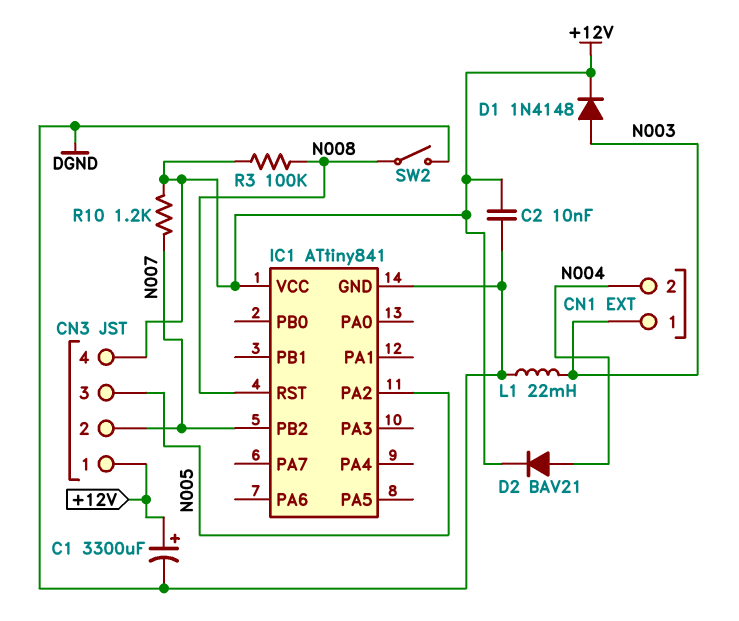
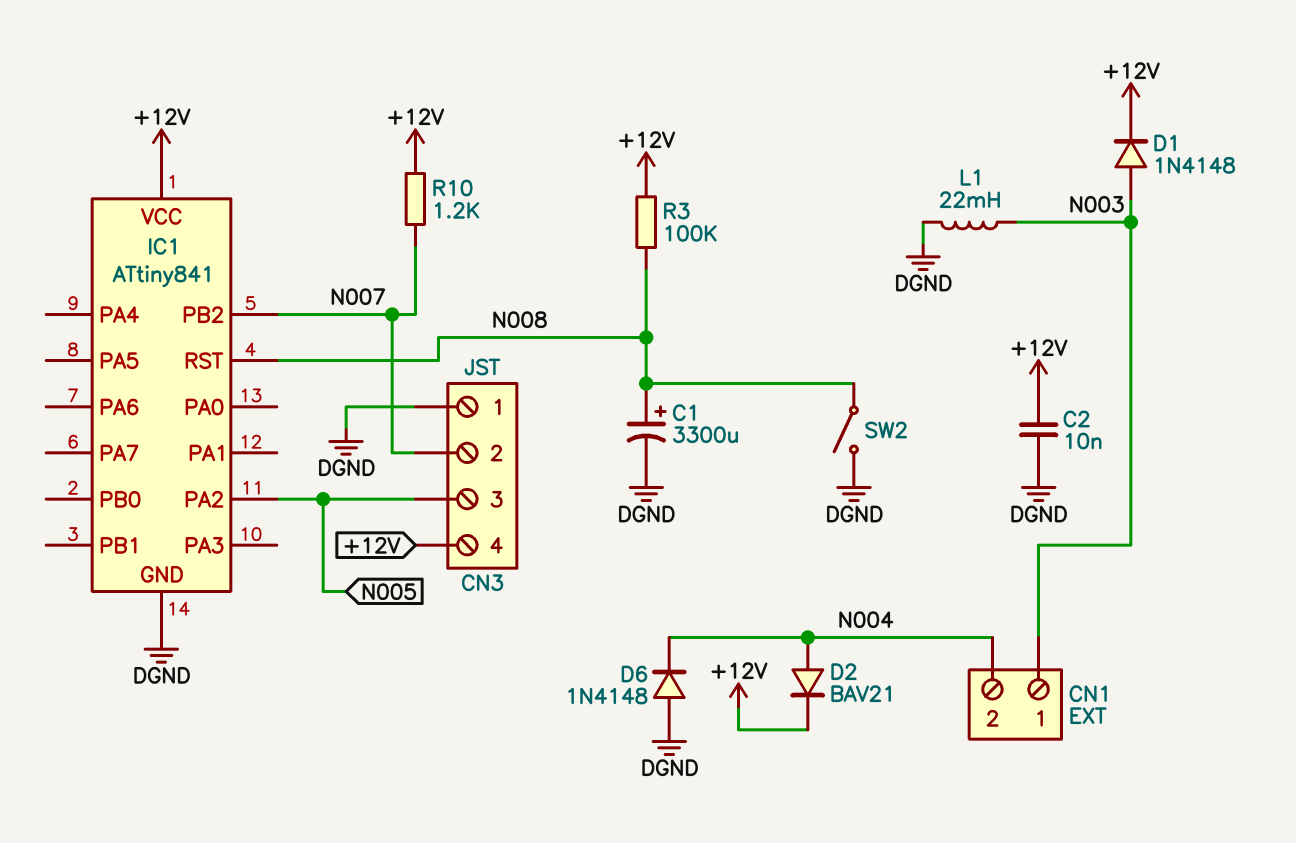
C1: 3300uF (plus +12V, minus DGND) -> 3300uF (plus N008, minus DGND)
CN3 pin 1: +12V -> DGND
D6: none -> diode 1N4148 (A DGND, K N004)

